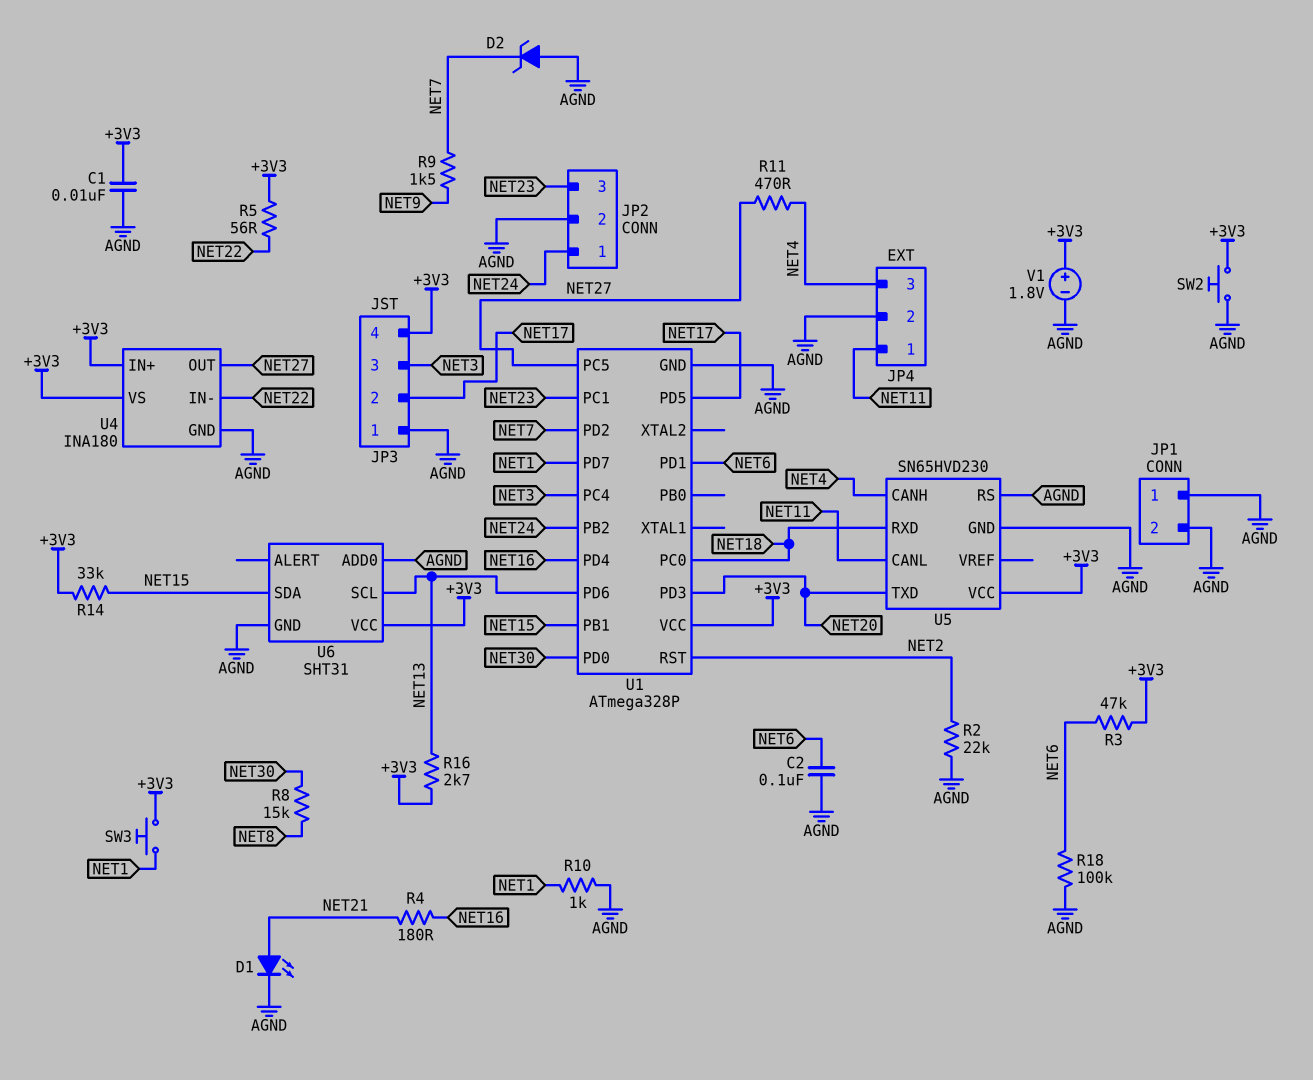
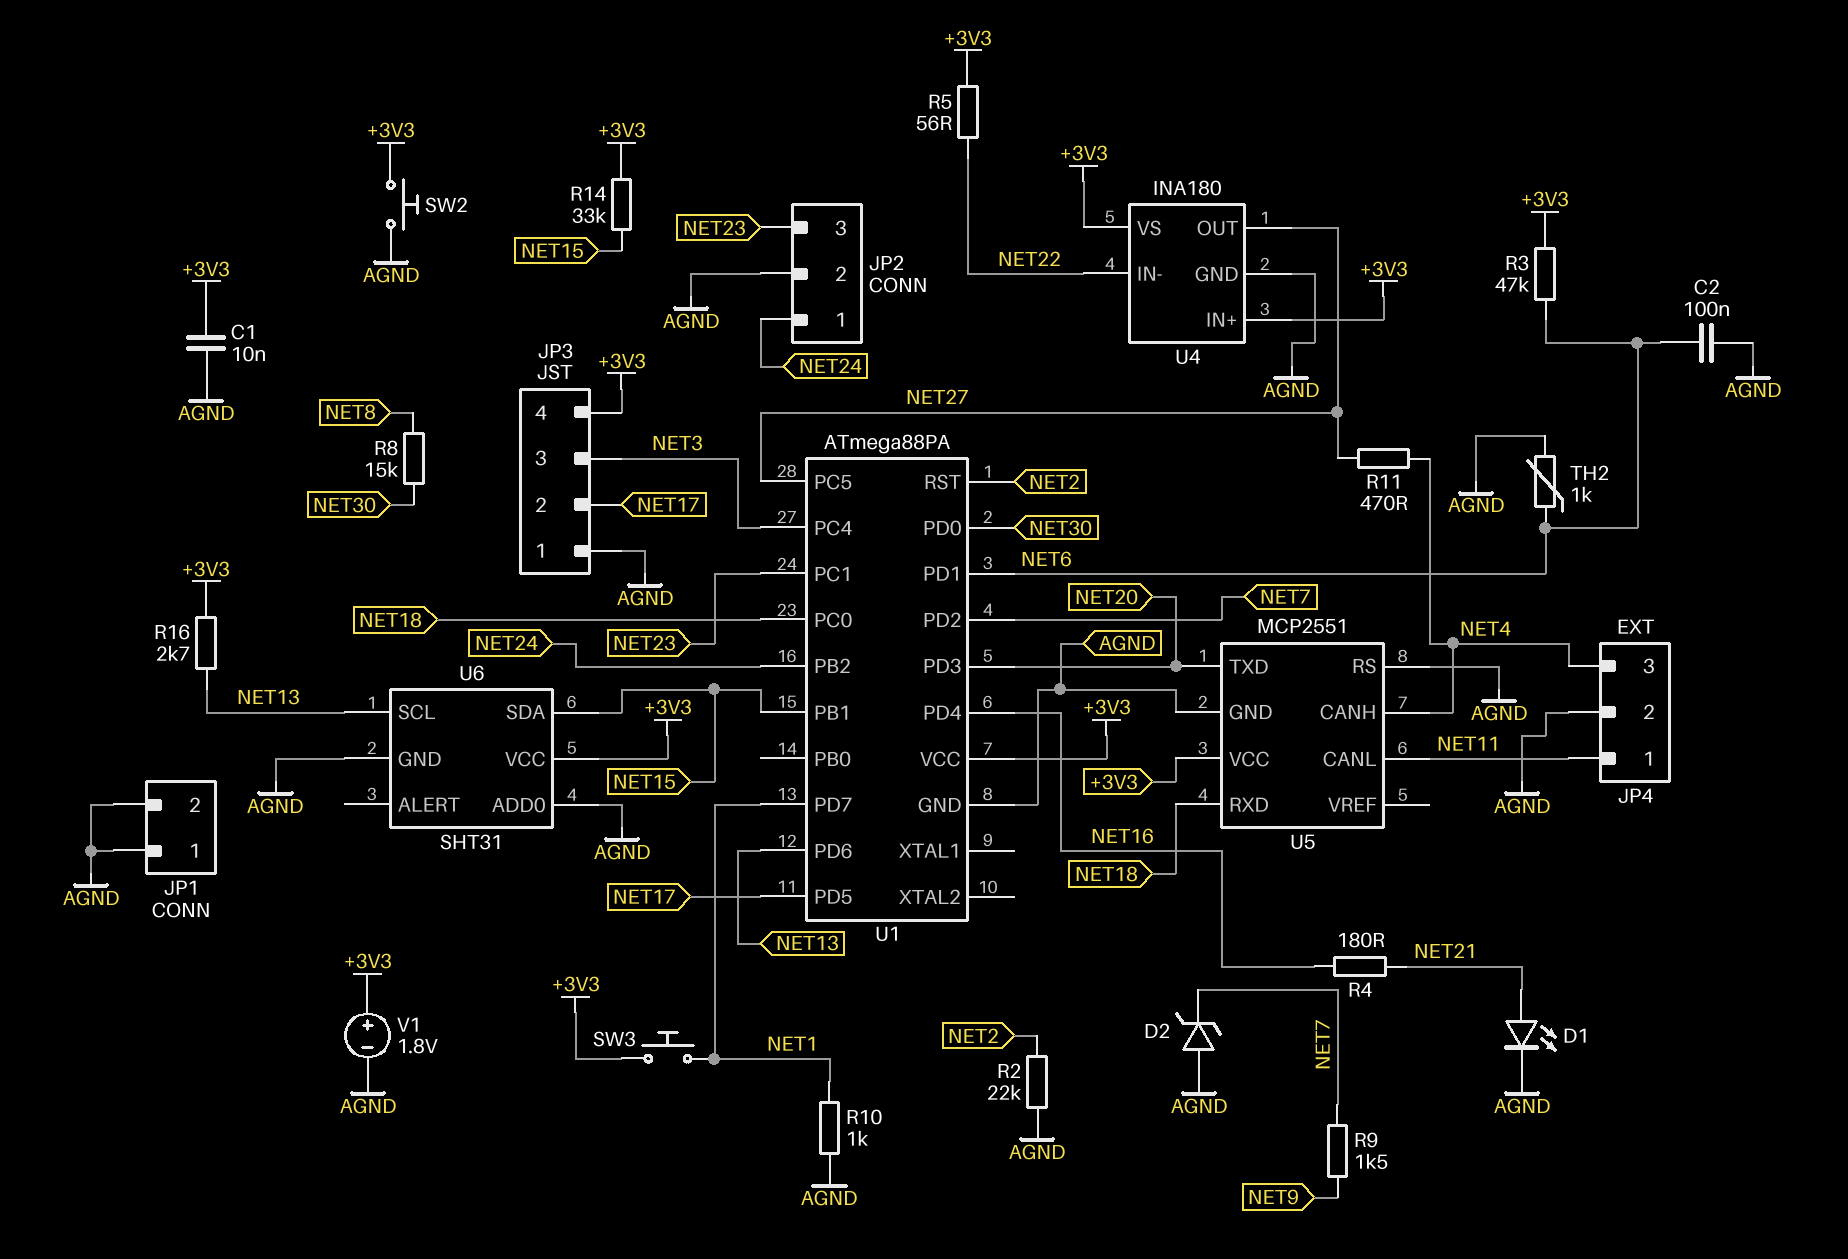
R18: 100k (AGND, NET6) -> none
TH2: none -> 1k (AGND, NET6)
U1: ATmega328P -> ATmega88PA
U5: SN65HVD230 -> MCP2551

